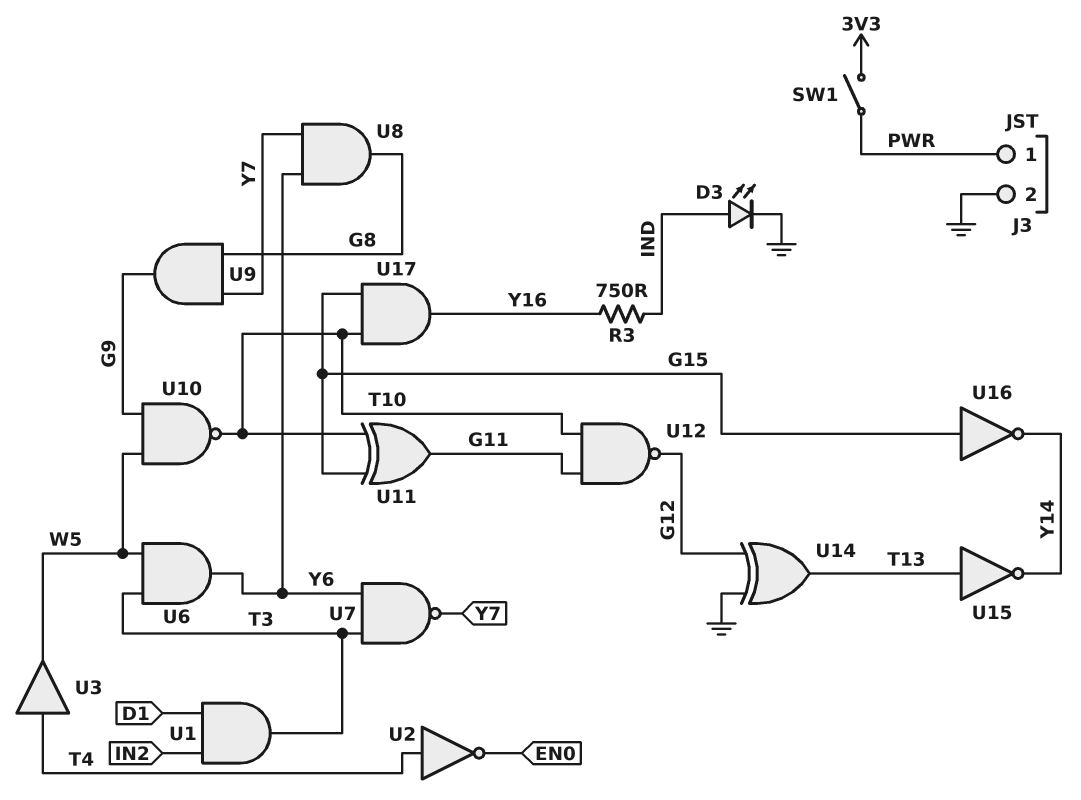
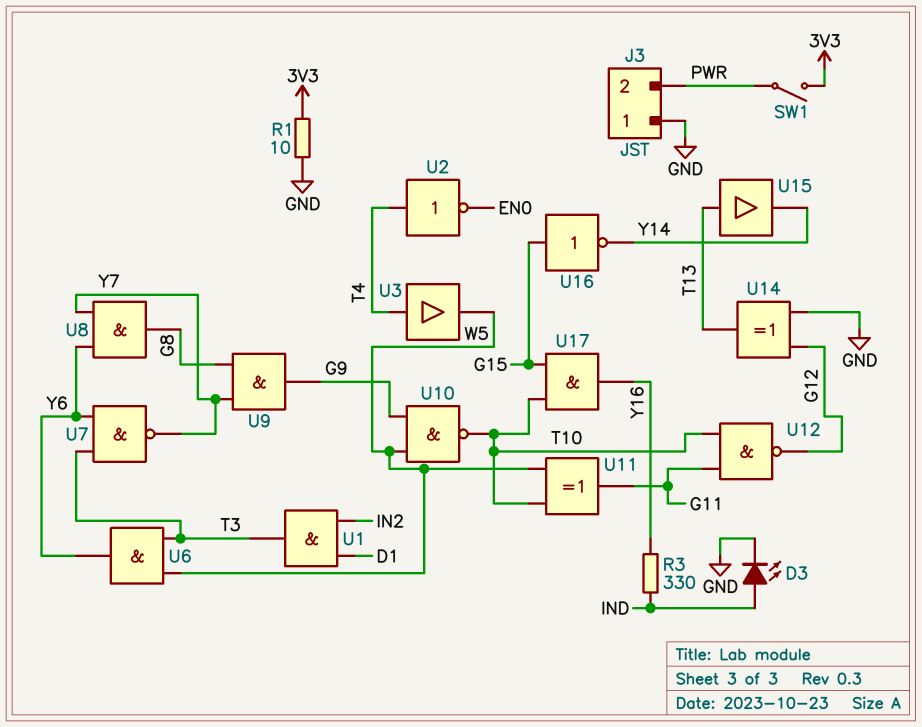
J3 pin 1: PWR -> GND
J3 pin 2: GND -> PWR
R1: none -> 10 (3V3, GND)
R3: 750 (IND, Y16) -> 330 (IND, Y16)
U11: XOR (in G15, in T10, out G11) -> XOR (in T10, in W5, out G11)
U15: NOT (in T13, out Y14) -> buffer (in T13, out Y14)

